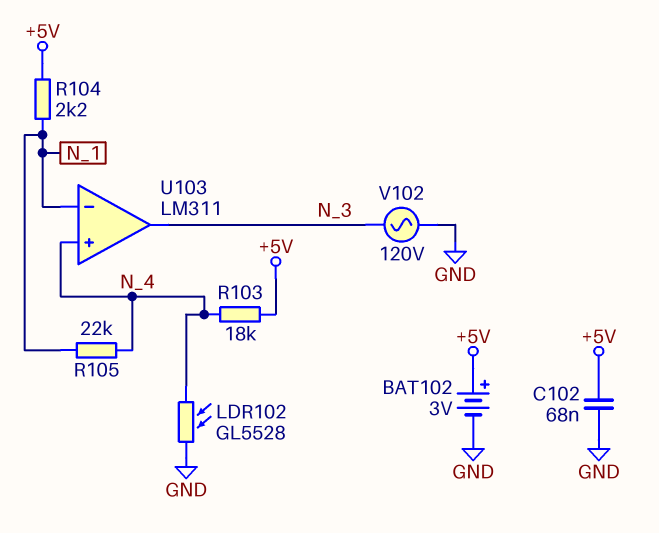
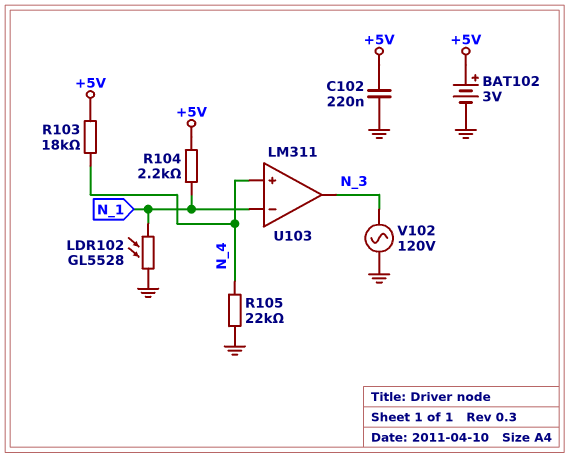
C102: 68nF (+5V, GND) -> 220nF (+5V, GND)
LDR102: GL5528 (GND, N_4) -> GL5528 (GND, N_1)
R105: 22k (N_1, N_4) -> 22k (GND, N_4)

